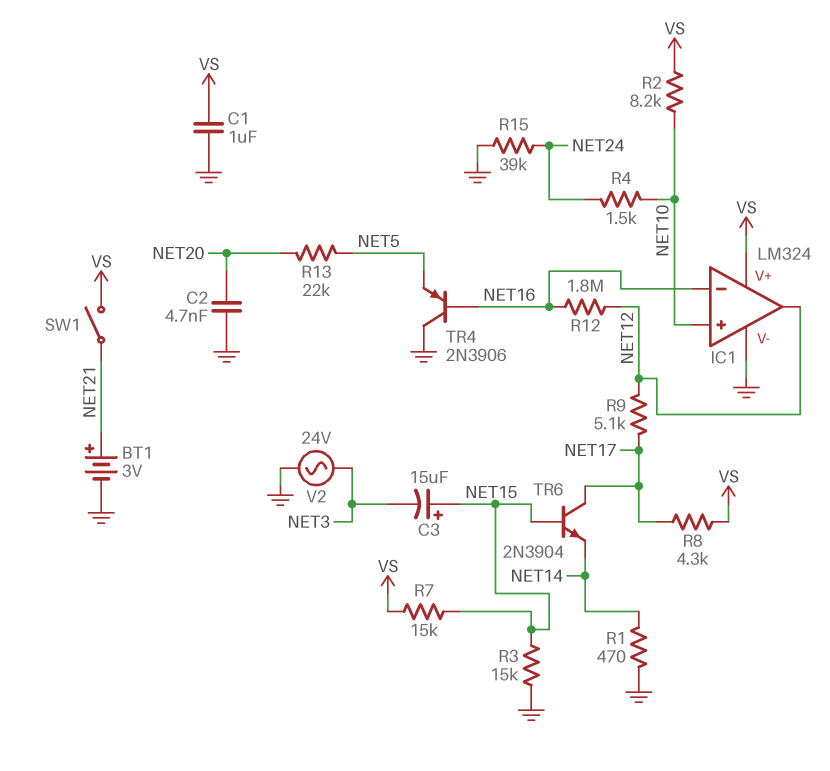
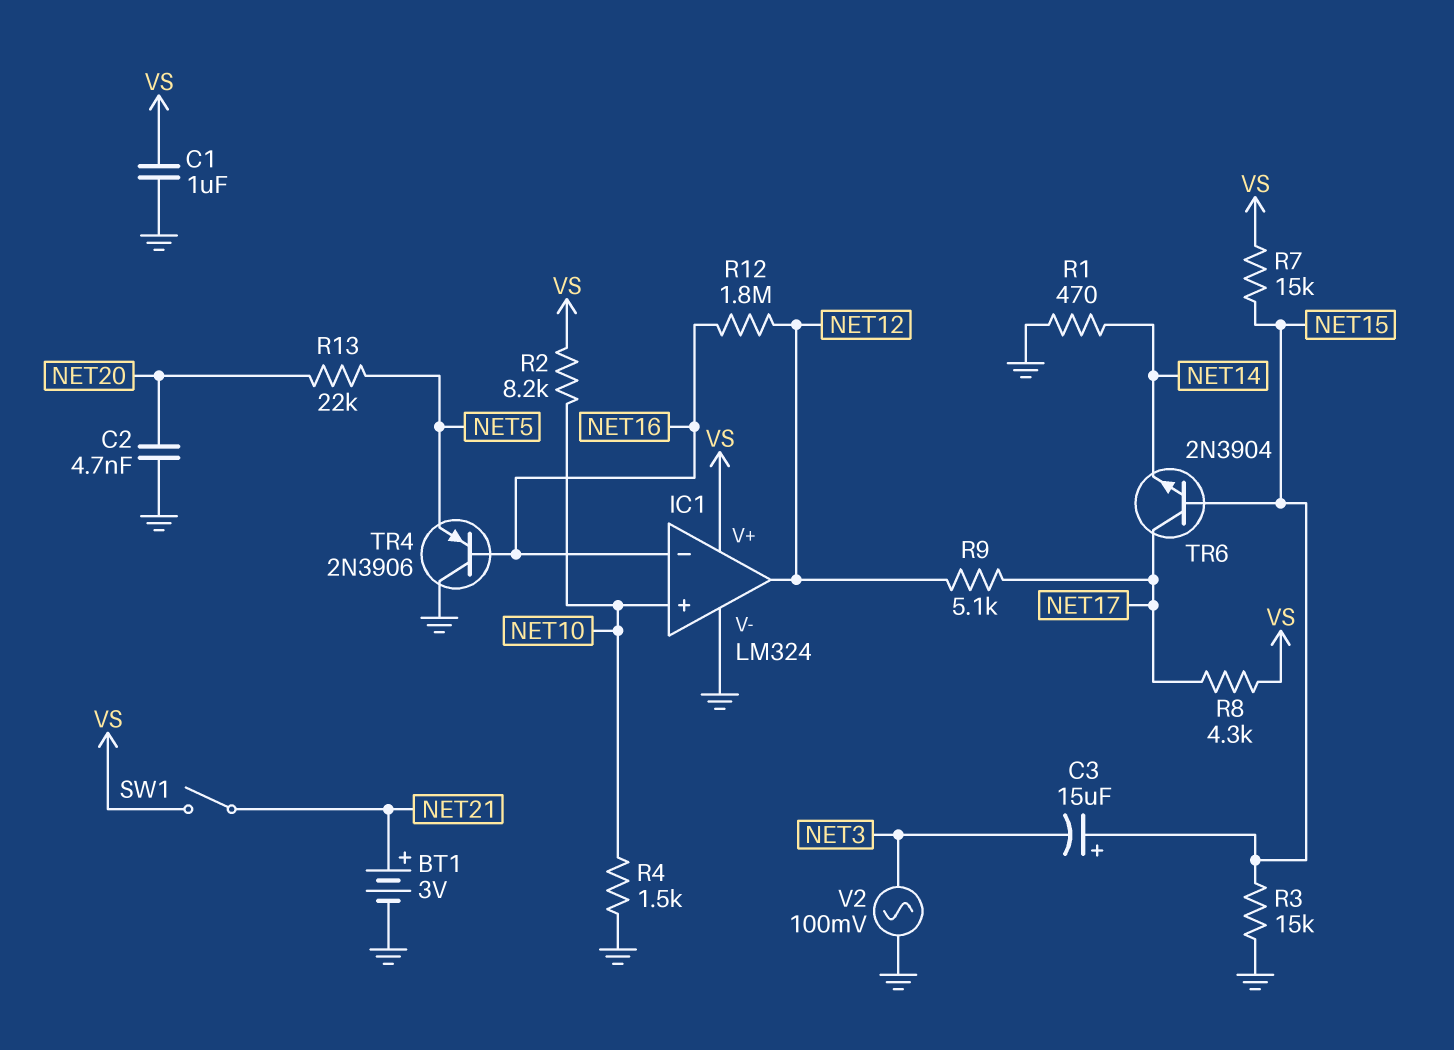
R4: 1.5k (NET10, NET24) -> 1.5k (GND, NET10)
R15: 39k (GND, NET24) -> none
V2: AC 24V (GND, NET3) -> AC 100mV (GND, NET3)

